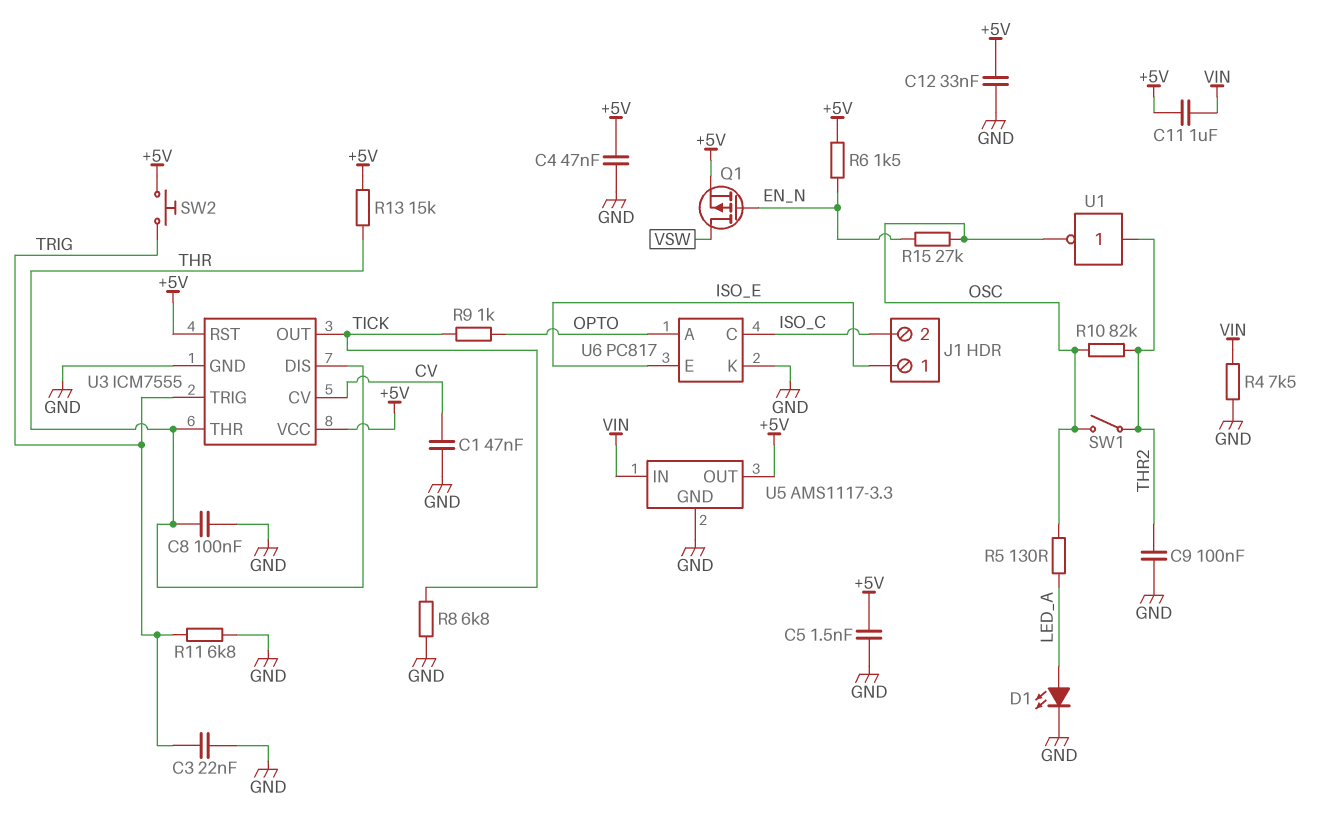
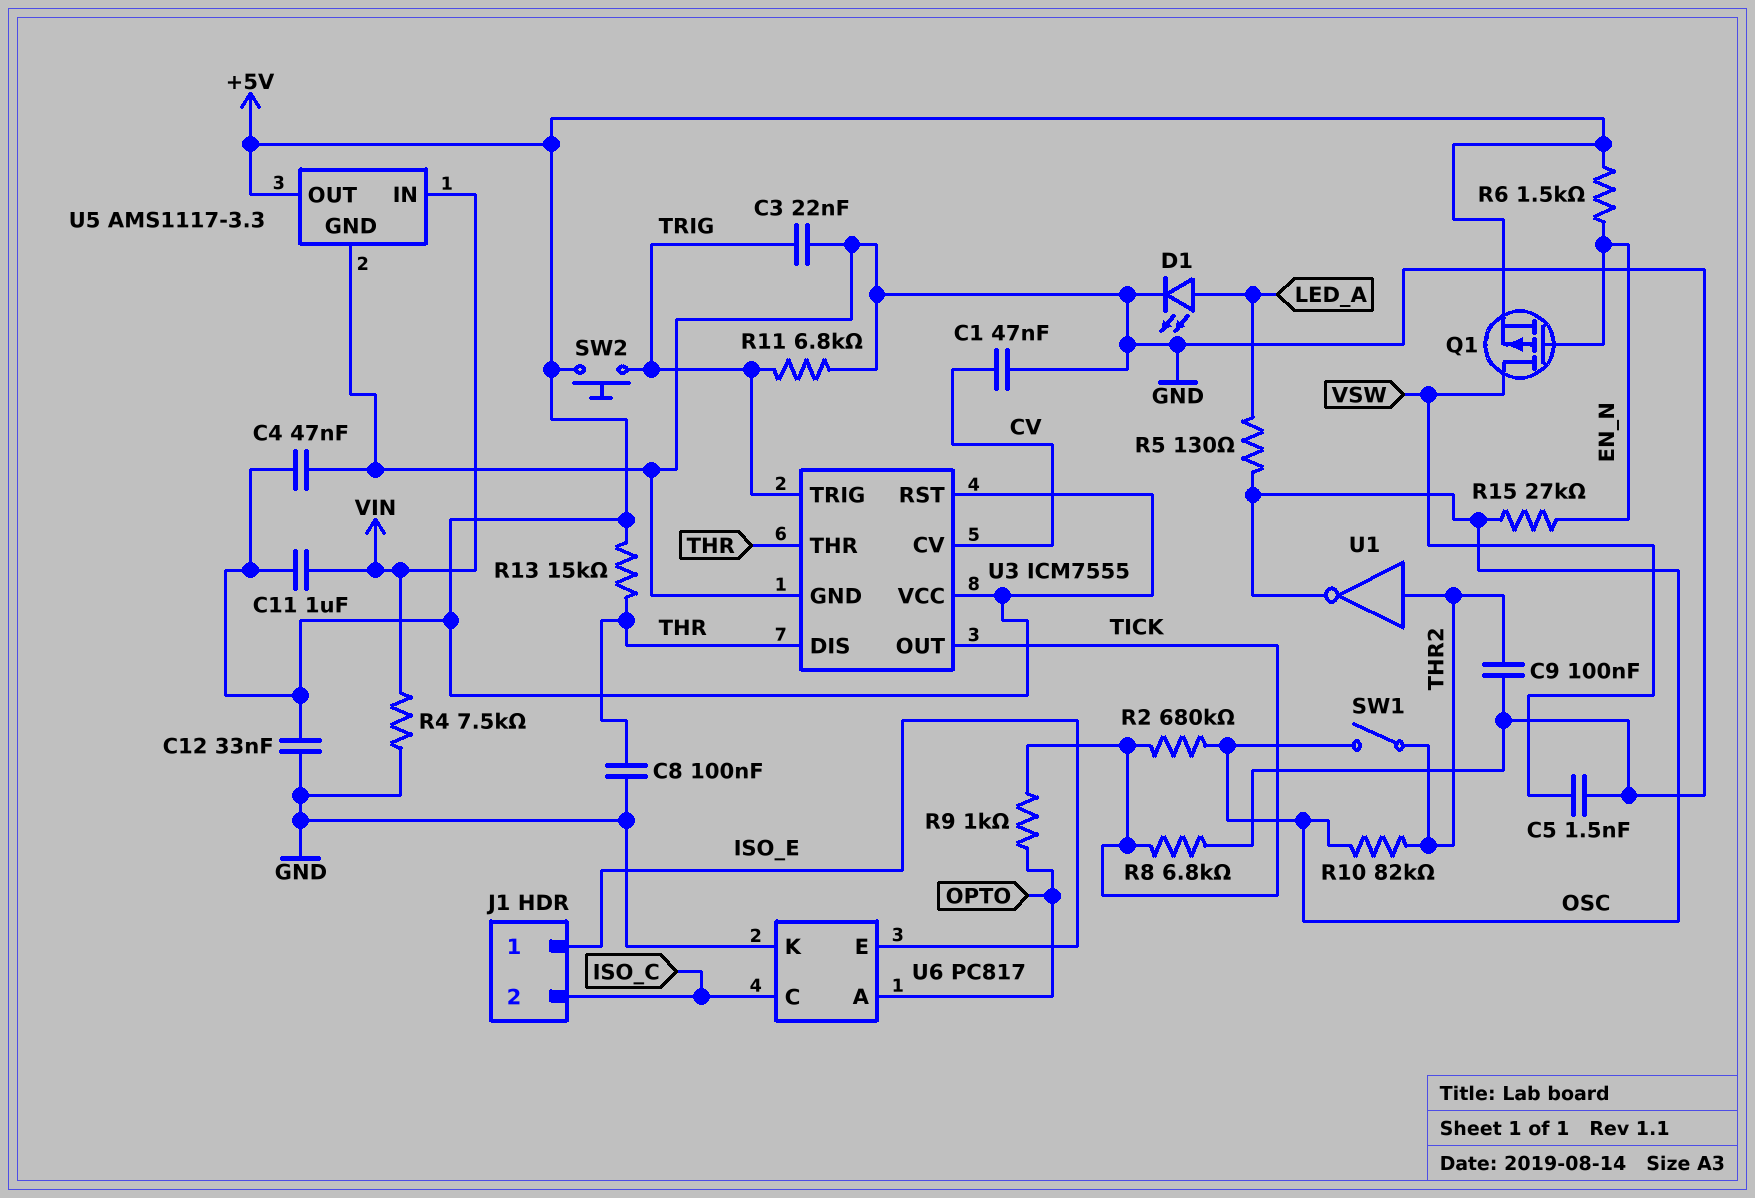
C5: 1.5nF (+5V, GND) -> 1.5nF (GND, VSW)
R2: none -> 680k (OSC, TICK)

